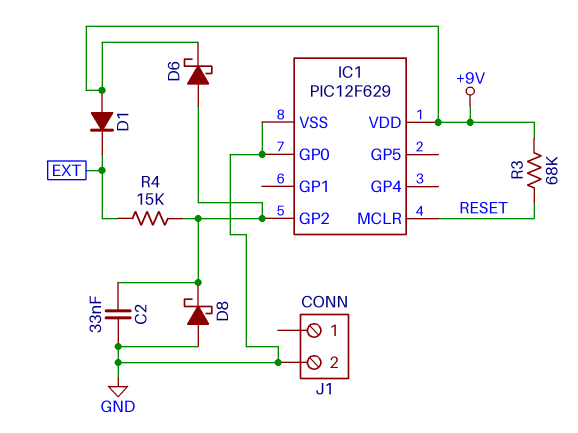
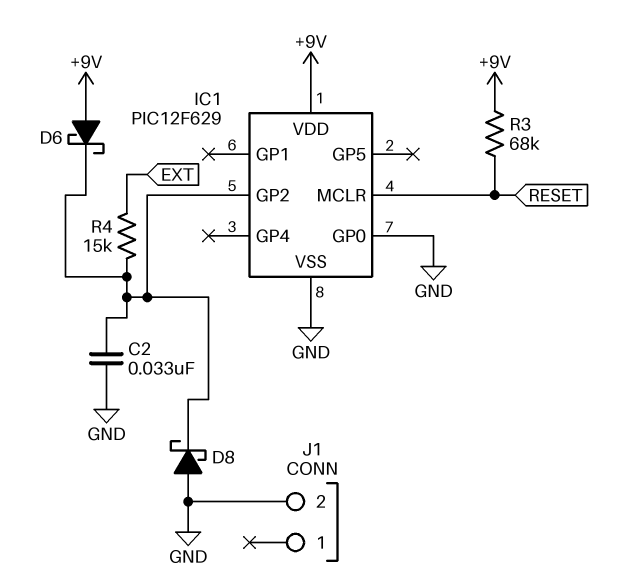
D1: diode (A +9V, K EXT) -> none
D6: schottky (A IC1/GP2, K +9V) -> schottky (A +9V, K IC1/GP2)

